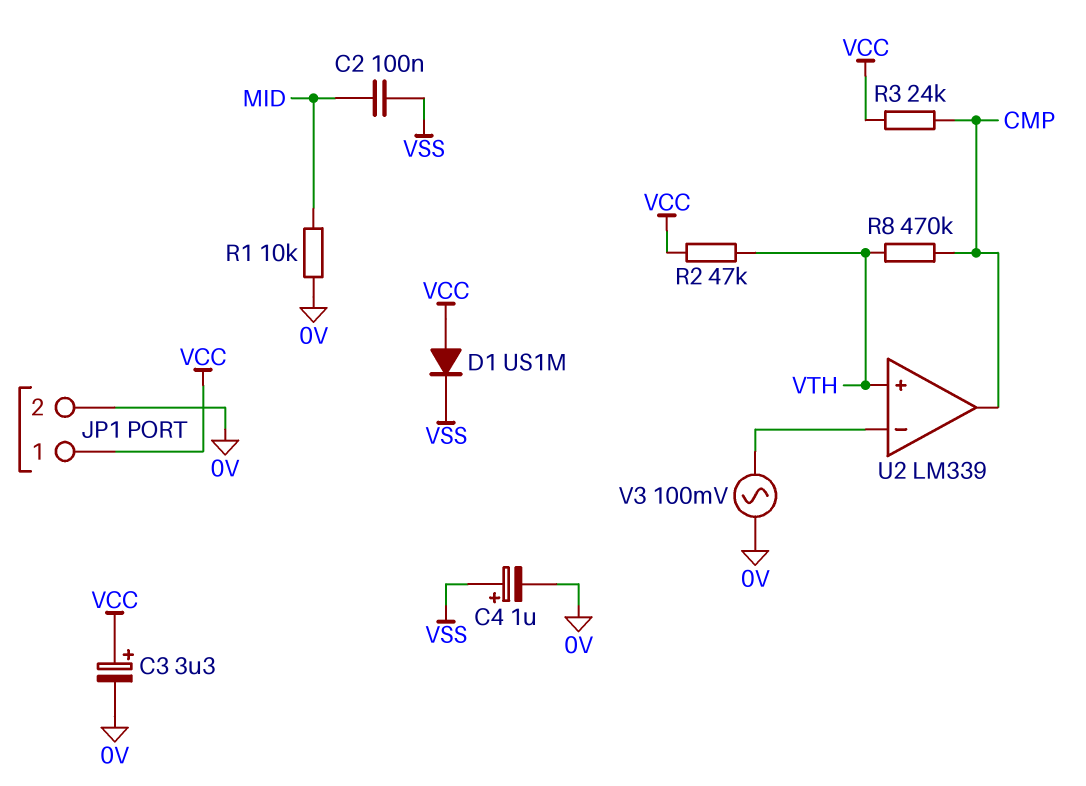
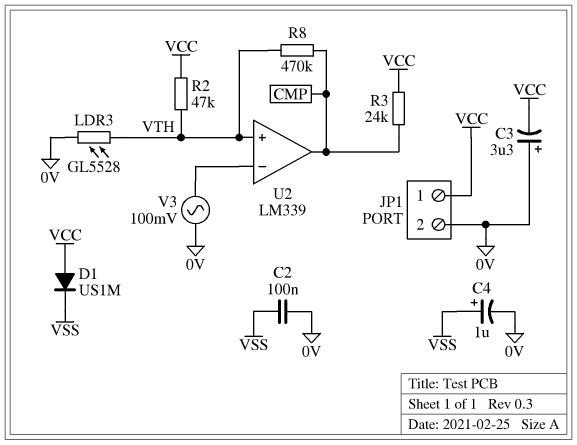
C2: 100nF (MID, VSS) -> 100nF (0V, VSS)
C3: 3.3uF (plus VCC, minus 0V) -> 3.3uF (plus 0V, minus VCC)
LDR3: none -> GL5528 (0V, VTH)
R1: 10k (0V, MID) -> none

